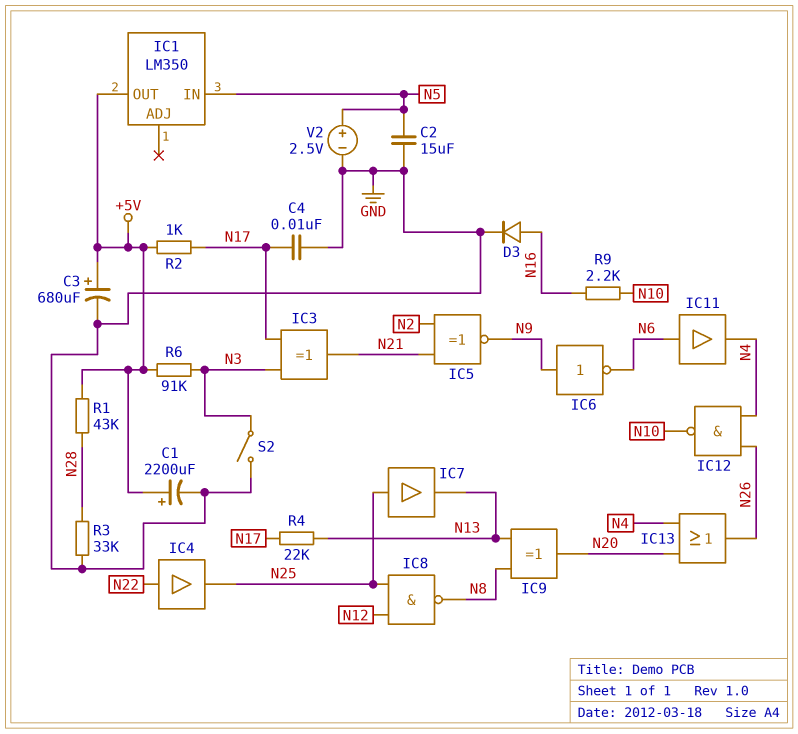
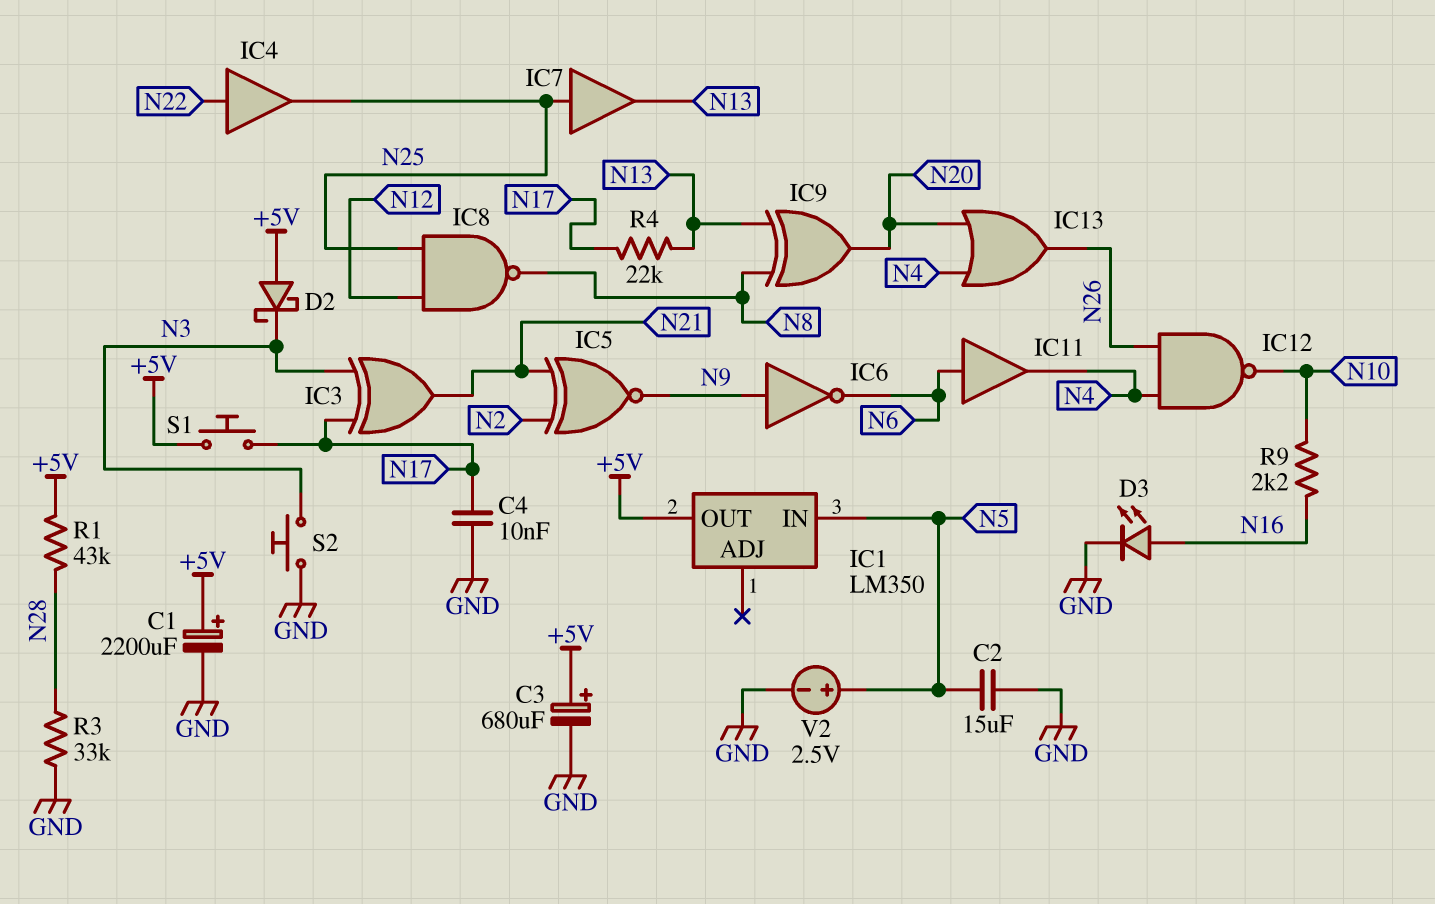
D2: none -> schottky (A +5V, K N3)
D3: diode (A N16, K GND) -> LED (A N16, K GND)
R2: 1k (+5V, N17) -> none
R6: 91k (+5V, N3) -> none
S1: none -> button (+5V, N17)
S2: switch (GND, N3) -> button (GND, N3)

